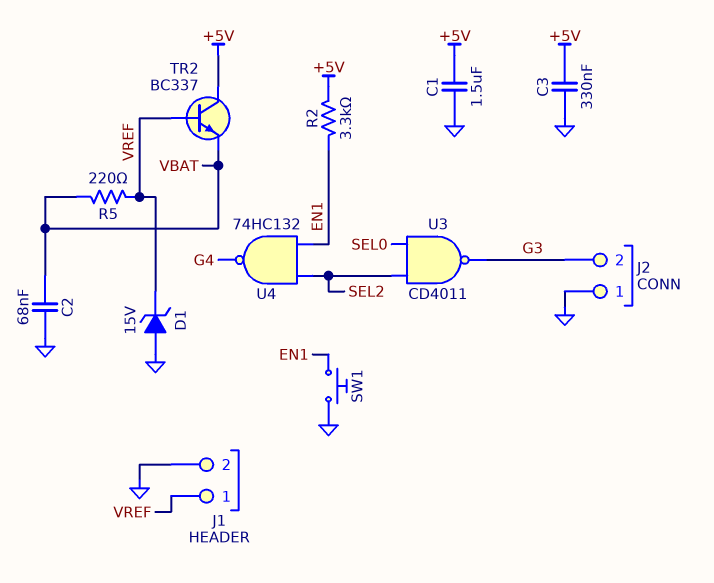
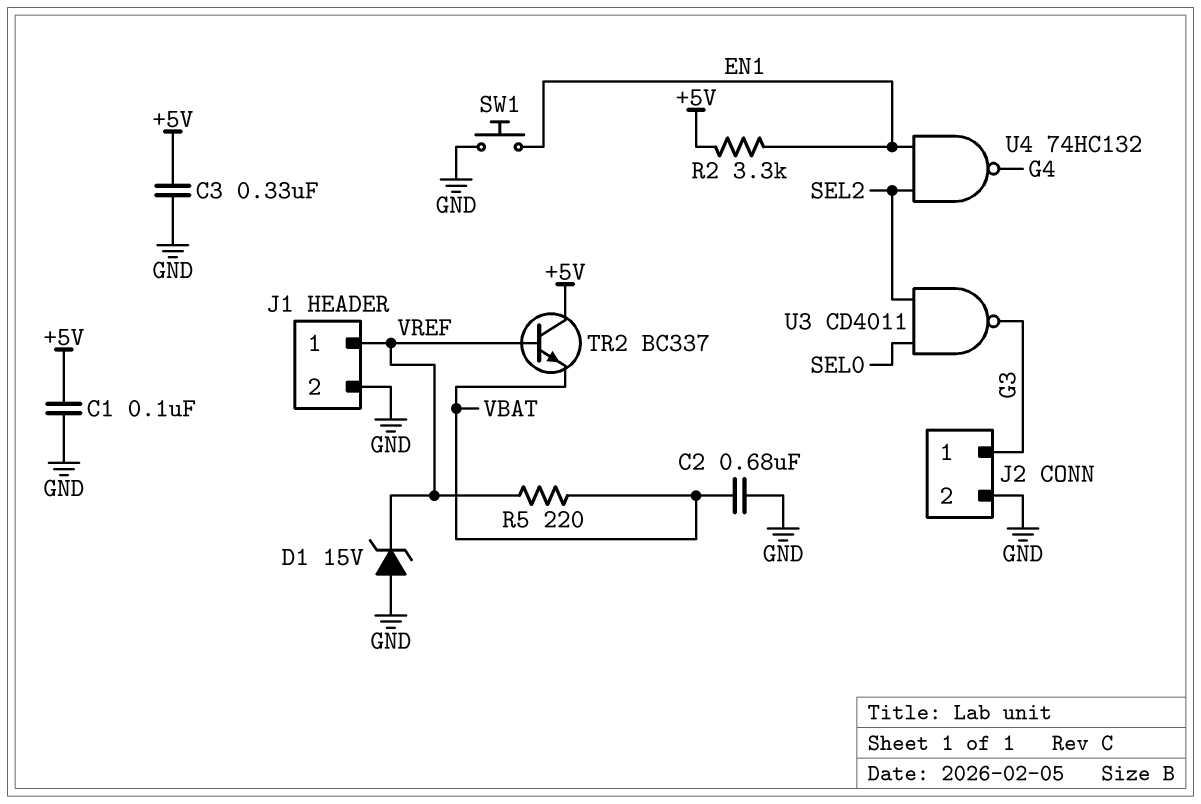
C1: 1.5uF (+5V, GND) -> 100nF (+5V, GND)
C2: 68nF (GND, VBAT) -> 680nF (GND, VBAT)
J2 pin 1: GND -> G3
J2 pin 2: G3 -> GND

